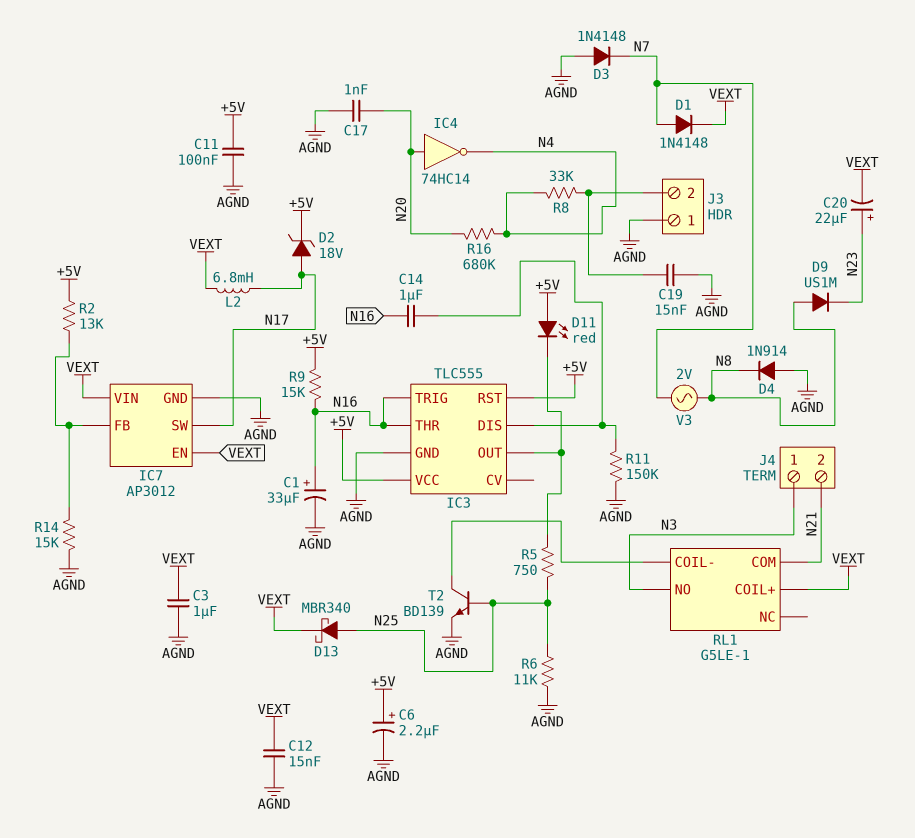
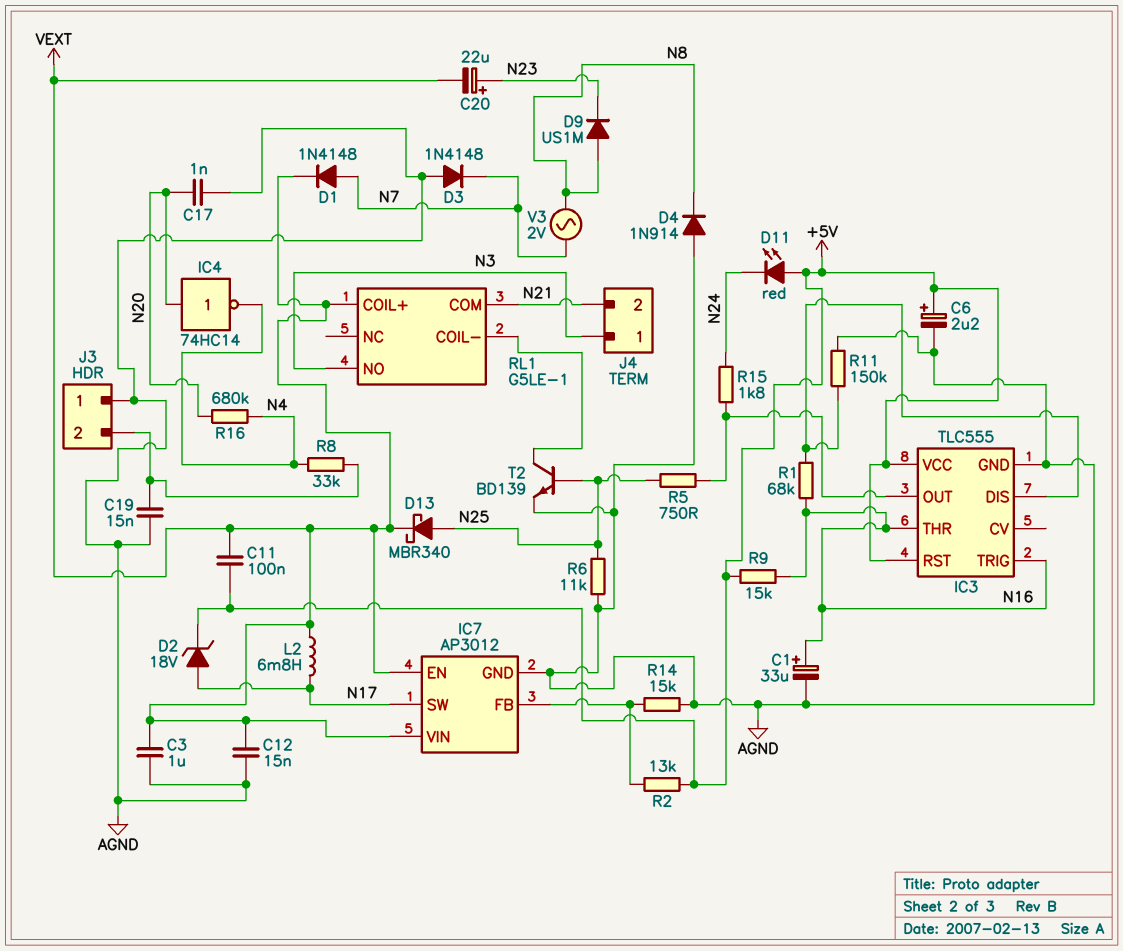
C11: 100nF (+5V, AGND) -> 100nF (+5V, VEXT)
C14: 1uF (IC3/DIS, N16) -> none
D11: LED red (A +5V, K IC3/OUT) -> LED red (A +5V, K N24)
R1: none -> 68k (IC3/DIS, N16)
R15: none -> 1.8k (IC3/OUT, N24)

